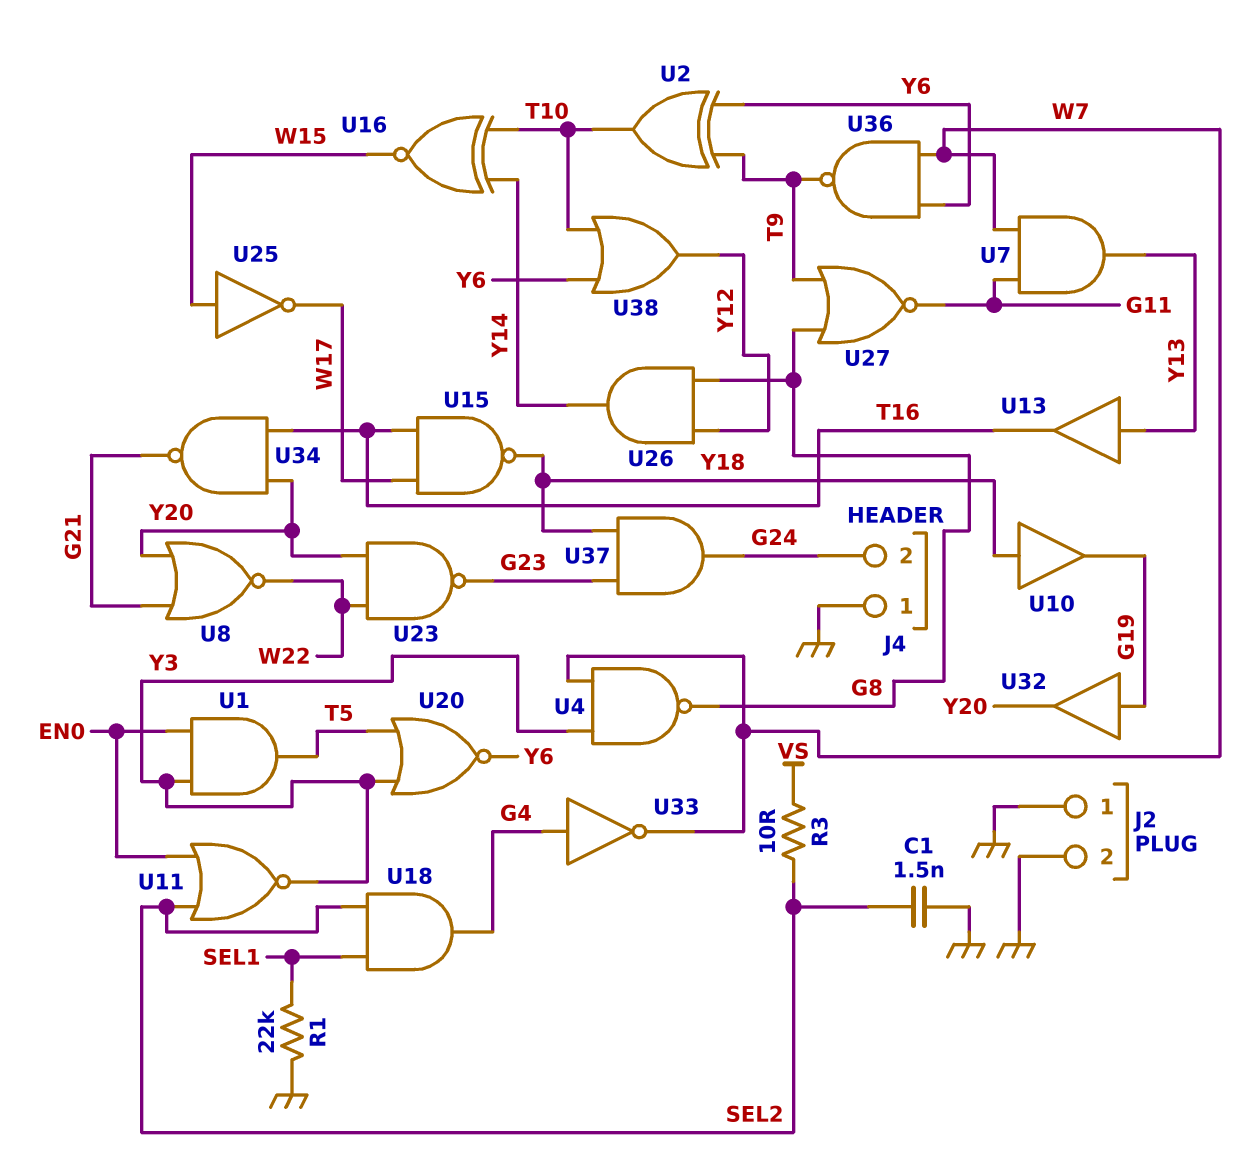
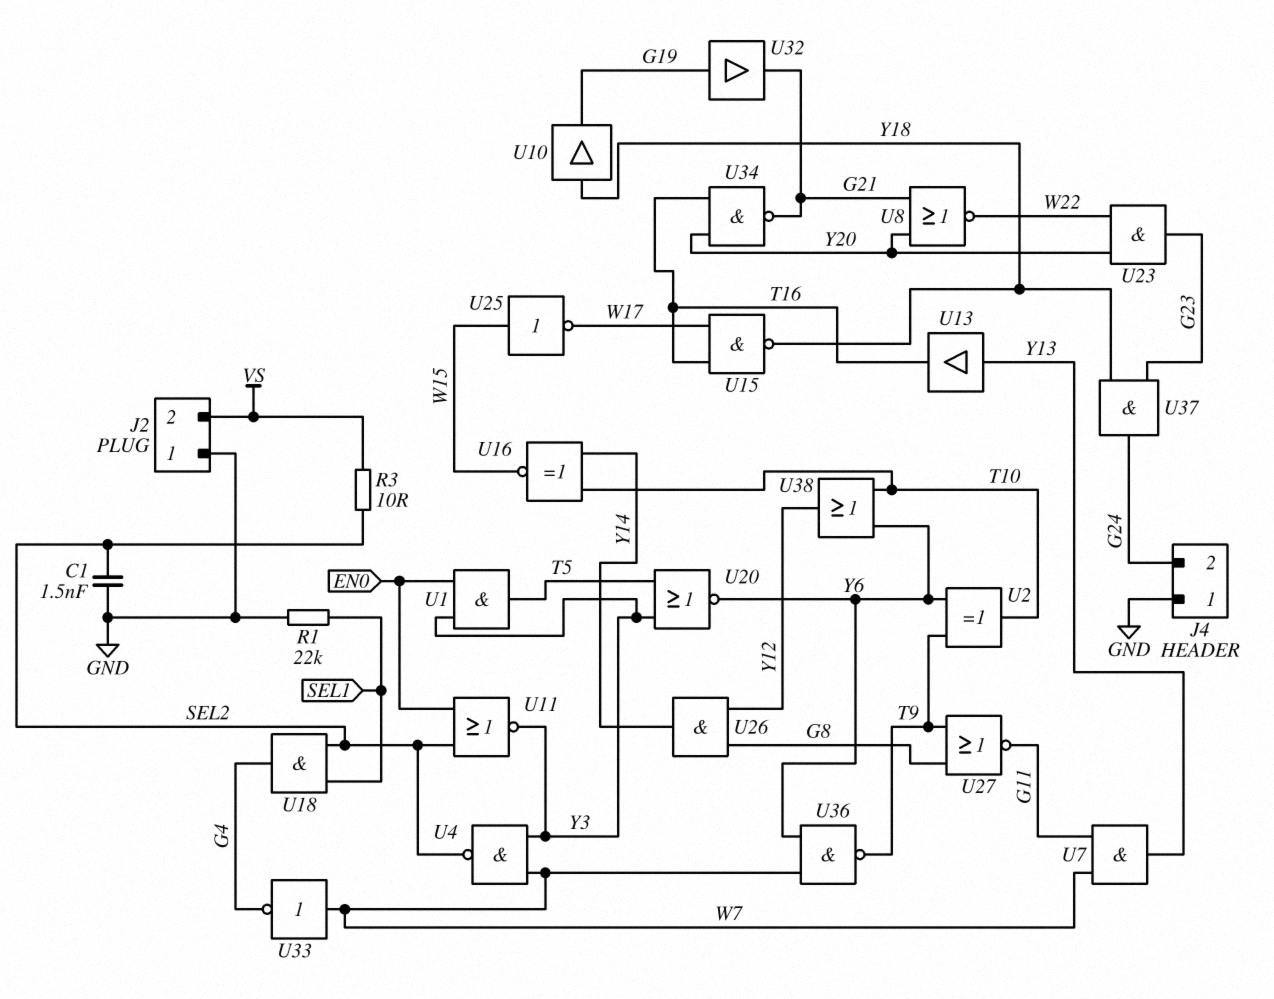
J2 pin 2: GND -> VS
U4: NAND (in W7, in Y3, out G8) -> NAND (in W7, in Y3, out SEL2)
U23: NAND (in W22, in Y20, out G23) -> AND (in W22, in Y20, out G23)
U32: buffer (in G19, out Y20) -> buffer (in G19, out G21)
U33: NOT (in G4, out W7) -> NOT (in W7, out G4)

